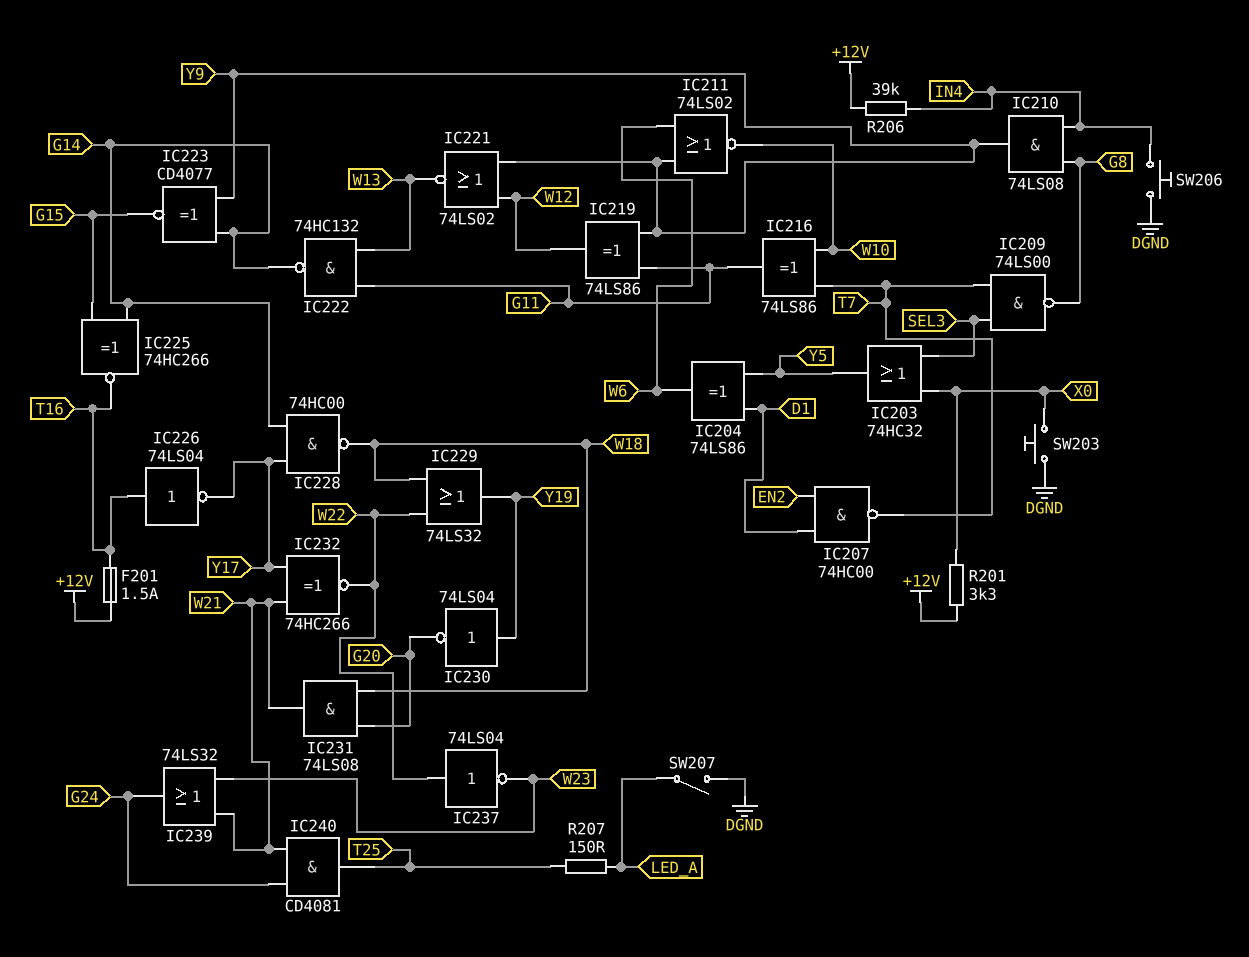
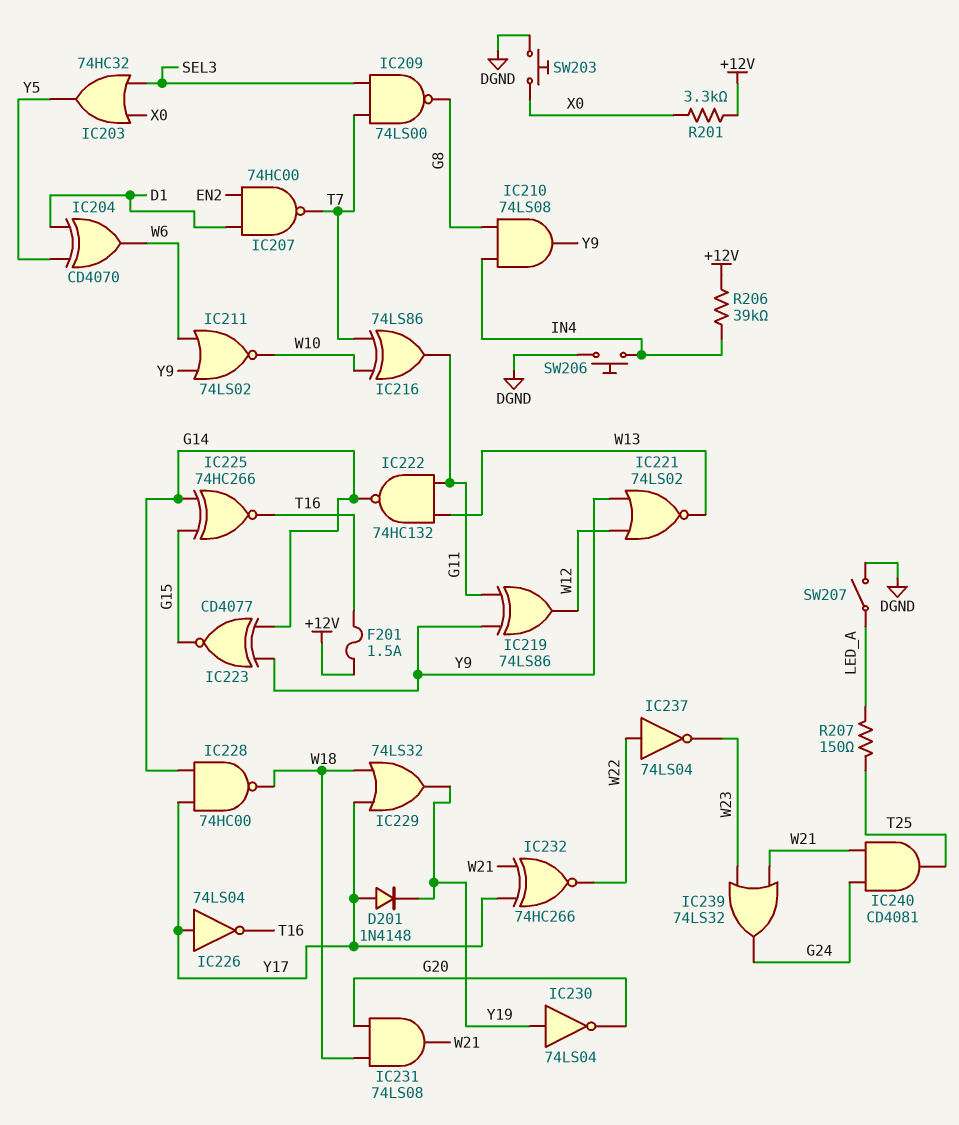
D201: none -> diode 1N4148 (A Y17, K Y19)
IC204: XOR 74LS86 (in D1, in Y5, out W6) -> XOR CD4070 (in D1, in Y5, out W6)
IC226: NOT 74LS04 (in T16, out Y17) -> NOT 74LS04 (in Y17, out T16)
IC229: OR 74LS32 (in W18, in W22, out Y19) -> OR 74LS32 (in W18, in Y17, out Y19)

